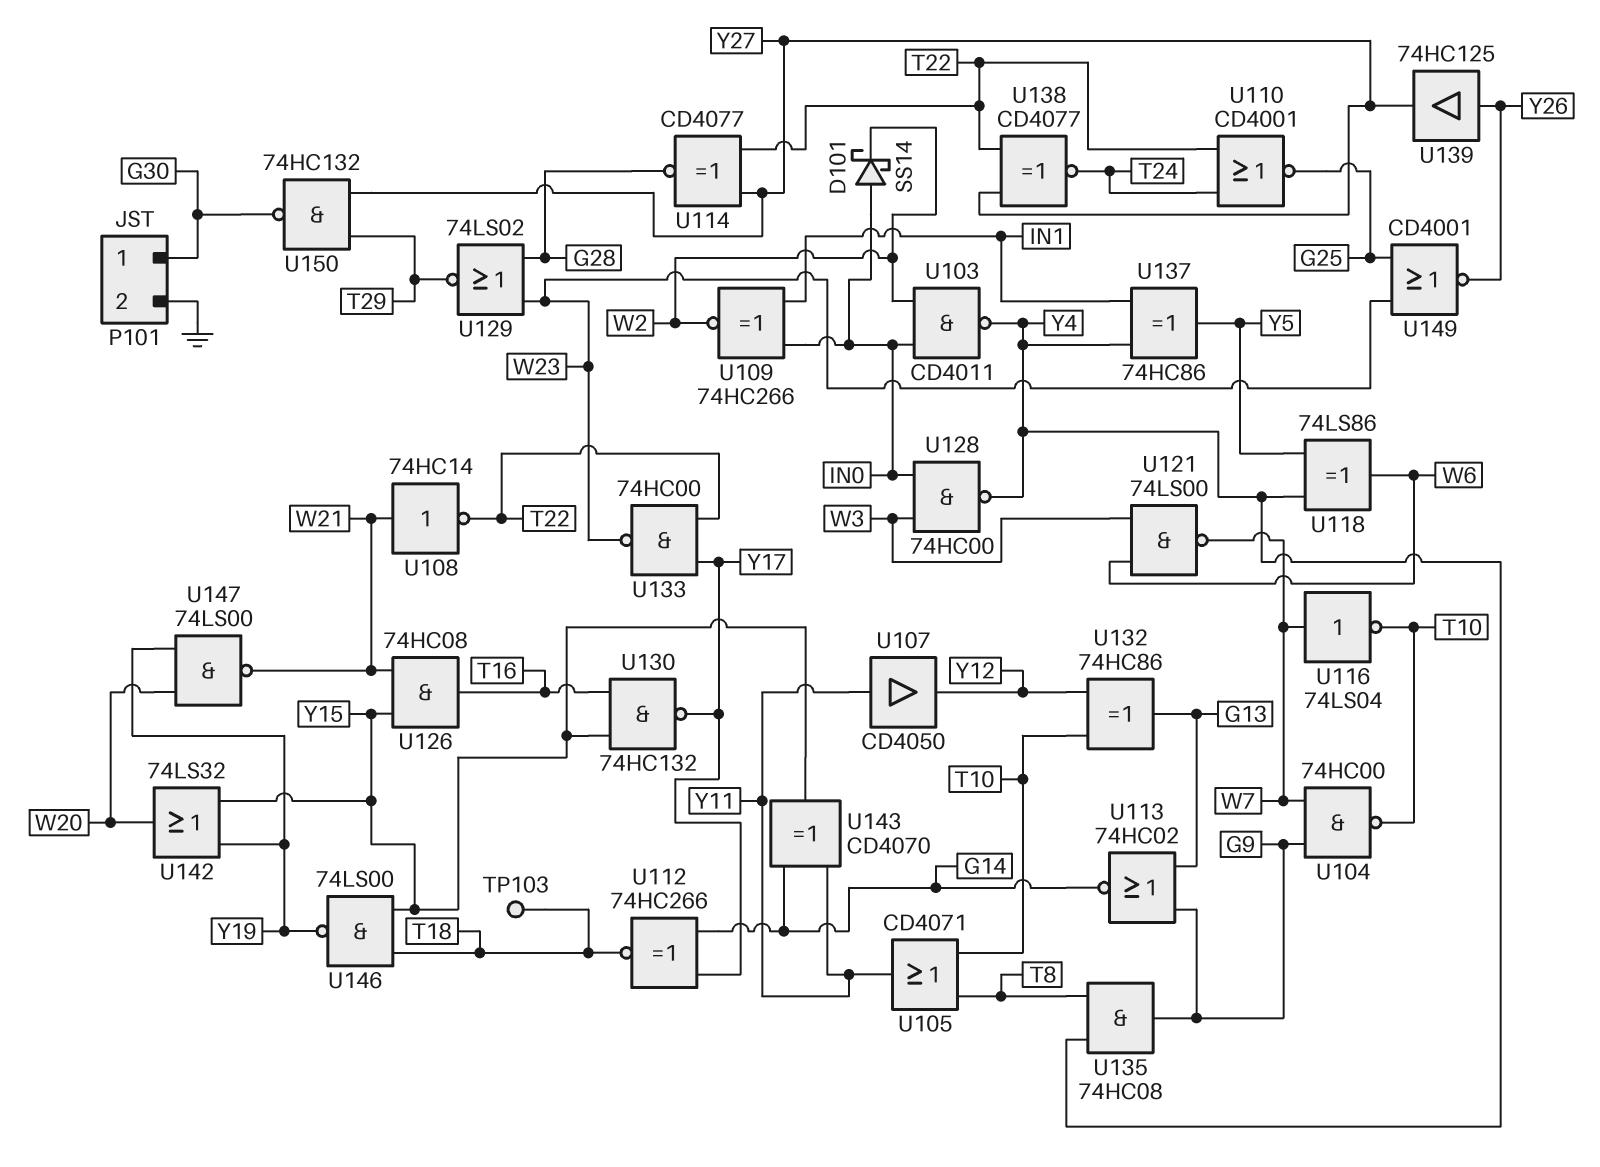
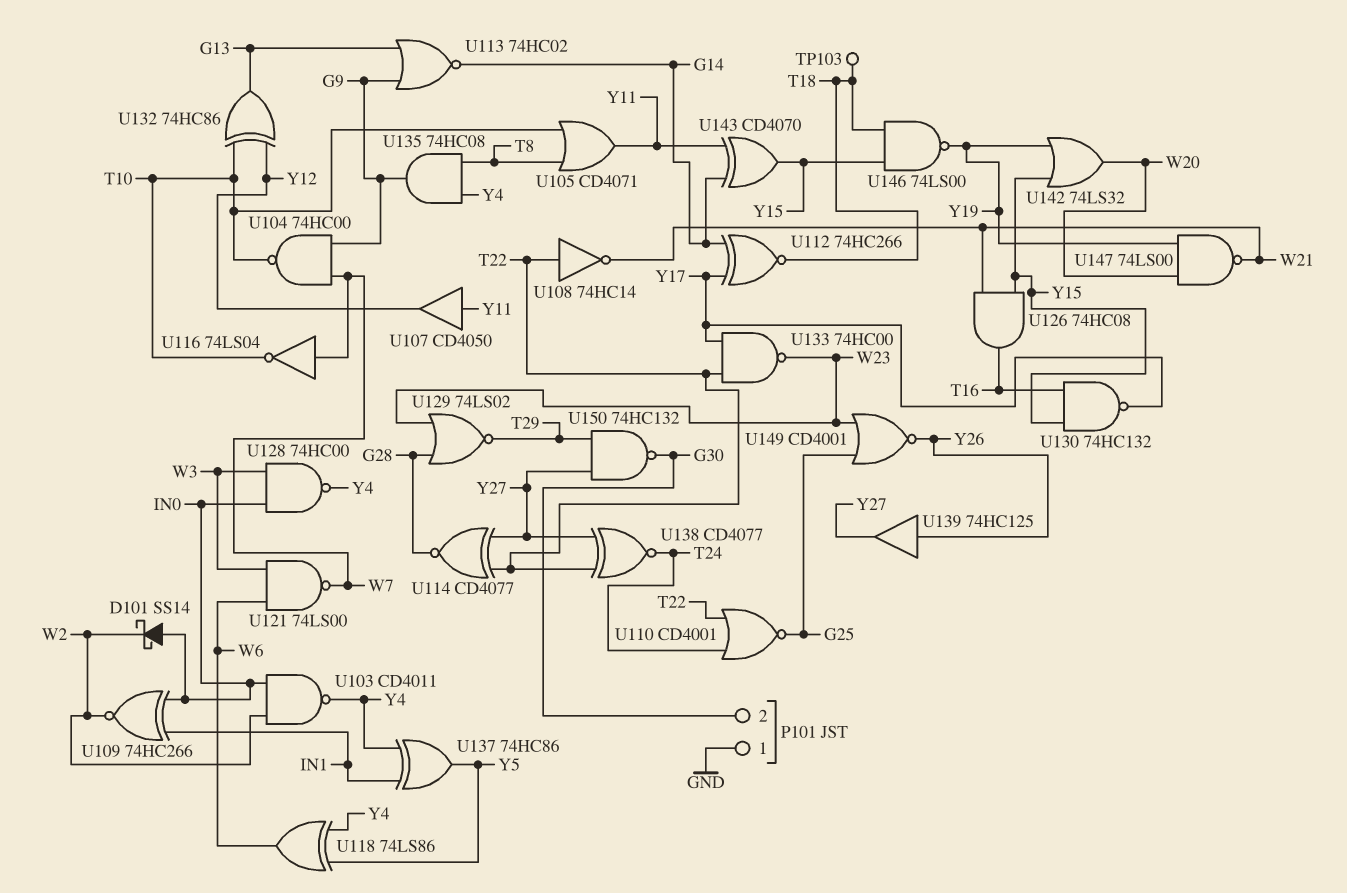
P101 pin 1: G30 -> GND
P101 pin 2: GND -> G30
U108: NOT 74HC14 (in W21, out T22) -> NOT 74HC14 (in T22, out W21)

